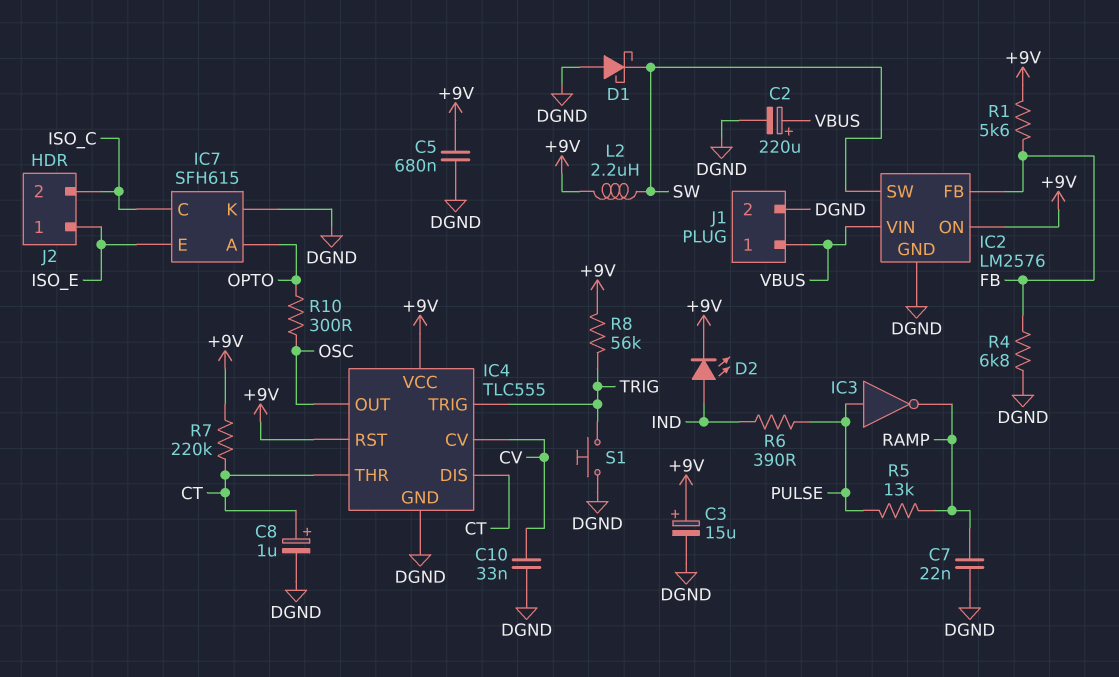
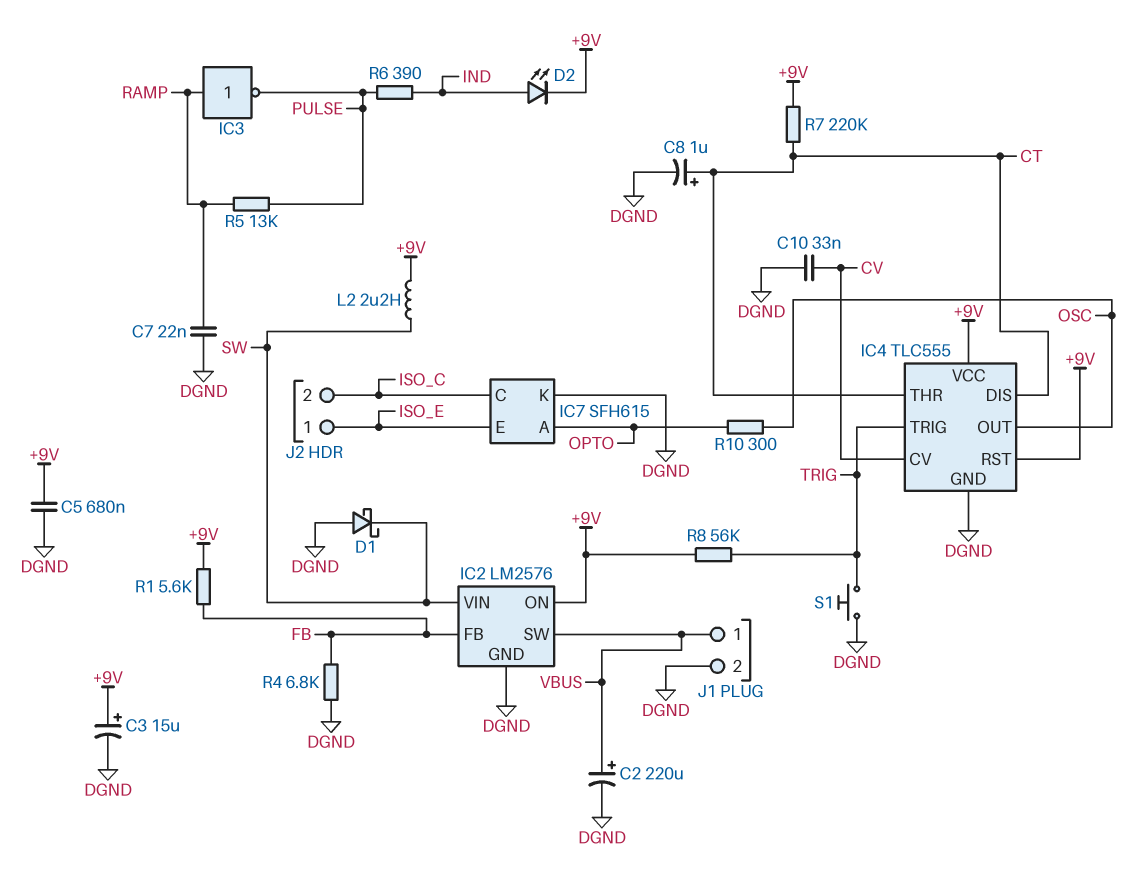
IC2 pin SW: SW -> VBUS
IC2 pin VIN: VBUS -> SW
IC3: NOT (in PULSE, out RAMP) -> NOT (in RAMP, out PULSE)

